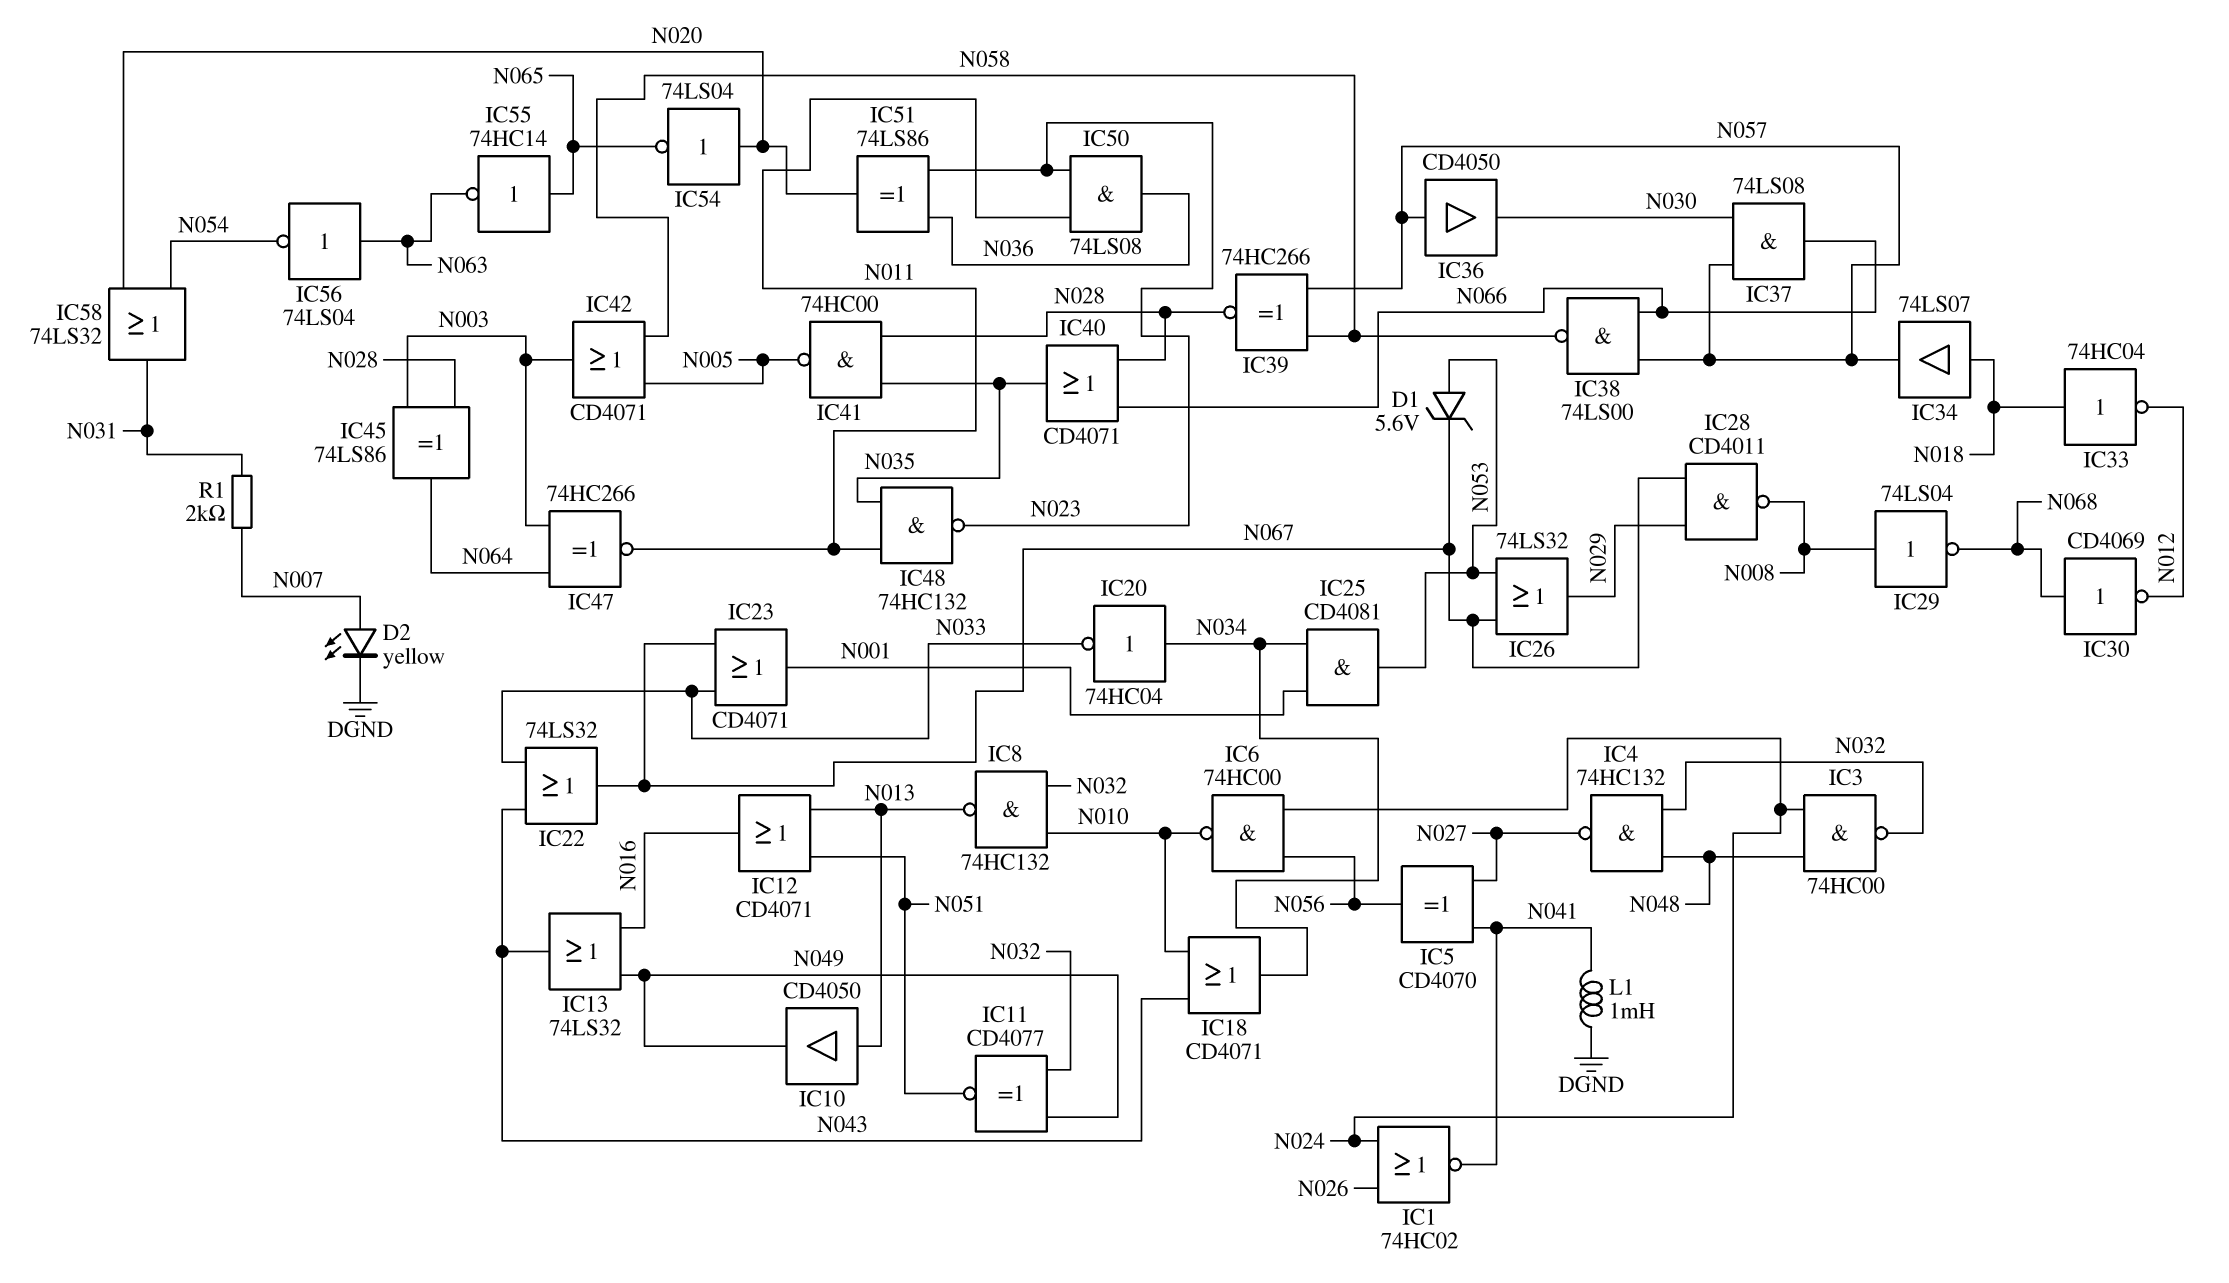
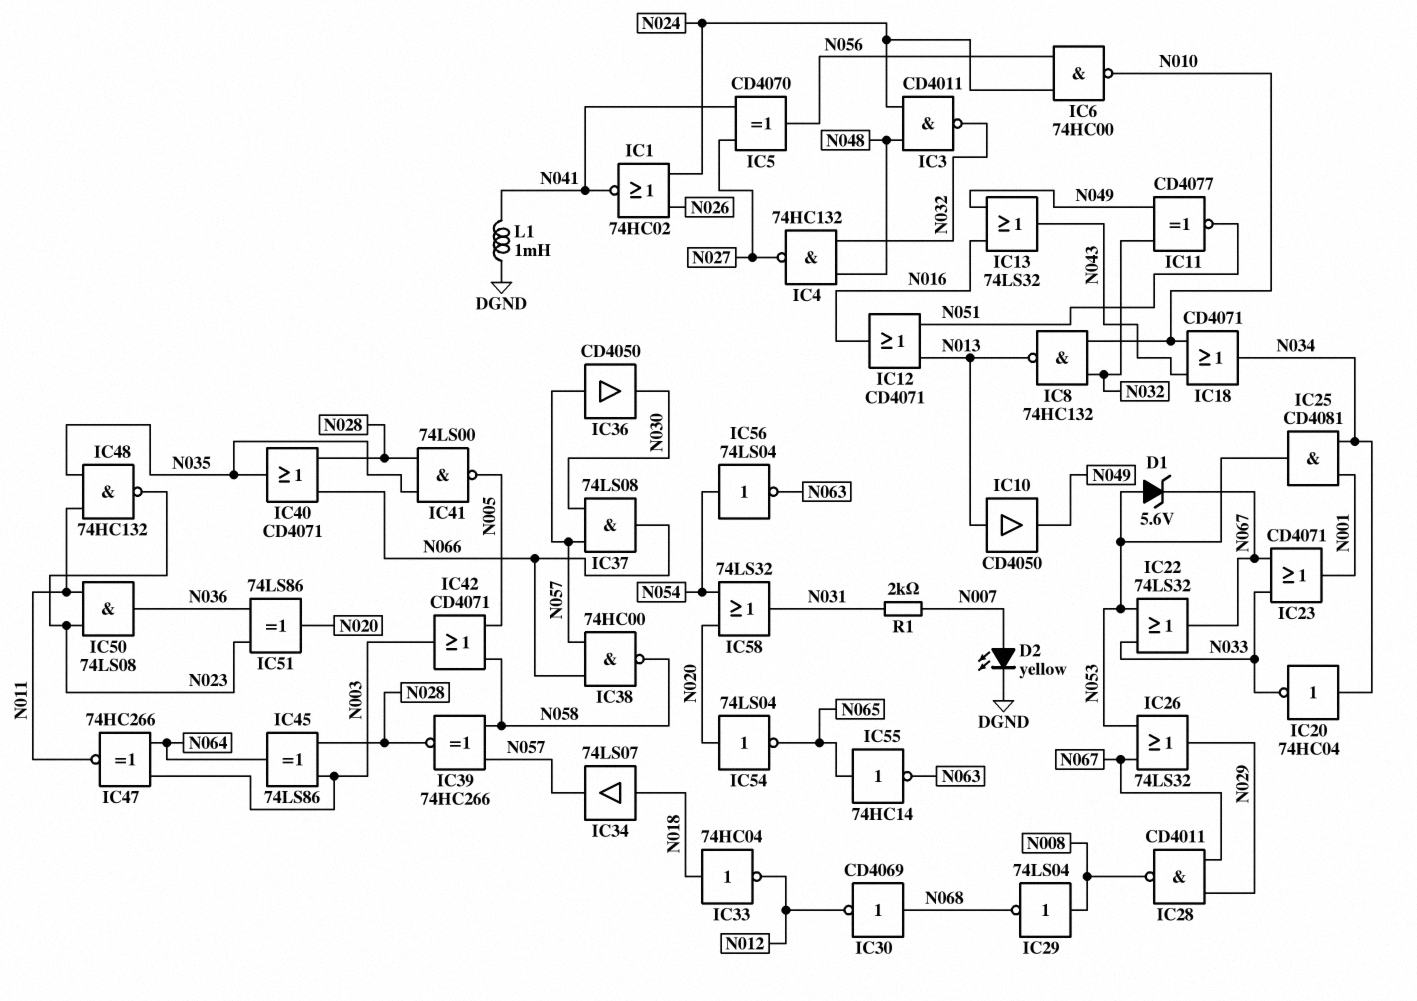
IC3: NAND 74HC00 (in N024, in N048, out N032) -> NAND CD4011 (in N024, in N048, out N032)
IC22: OR 74LS32 (in N033, in N043, out N067) -> OR 74LS32 (in N033, in N053, out N067)
IC38: NAND 74LS00 (in N057, in N066, out N058) -> NAND 74HC00 (in N057, in N066, out N058)
IC41: NAND 74HC00 (in N028, in N035, out N005) -> NAND 74LS00 (in N028, in N035, out N005)
IC56: NOT 74LS04 (in N063, out N054) -> NOT 74LS04 (in N054, out N063)

